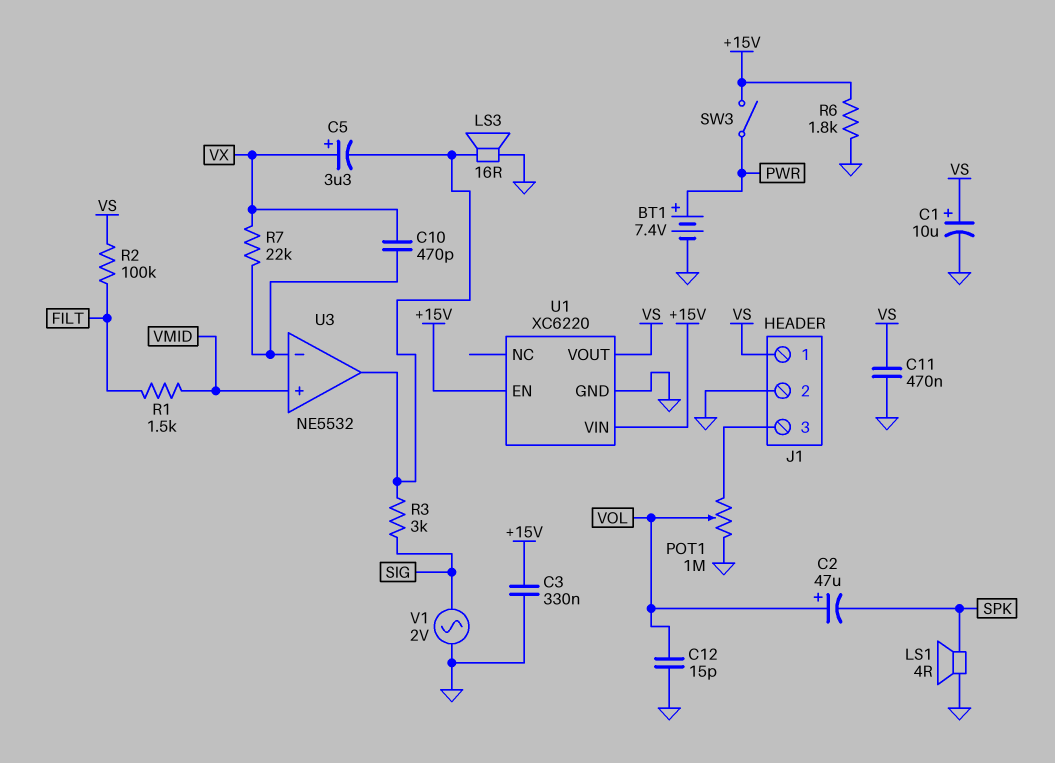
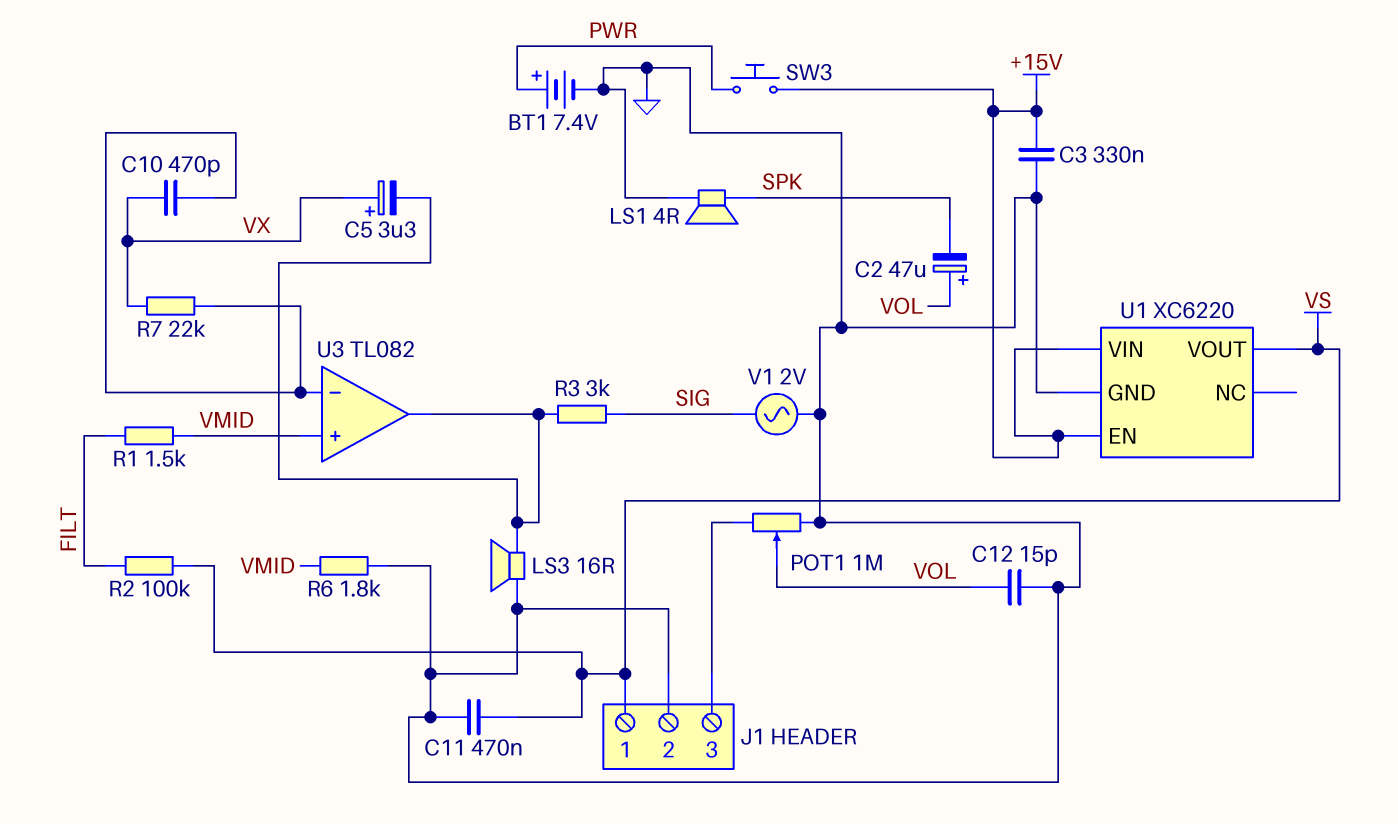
C1: 10uF (plus VS, minus GND) -> none
R6: 1.8k (+15V, GND) -> 1.8k (GND, VMID)
SW3: switch (+15V, PWR) -> button (+15V, PWR)
U3: NE5532 -> TL082

